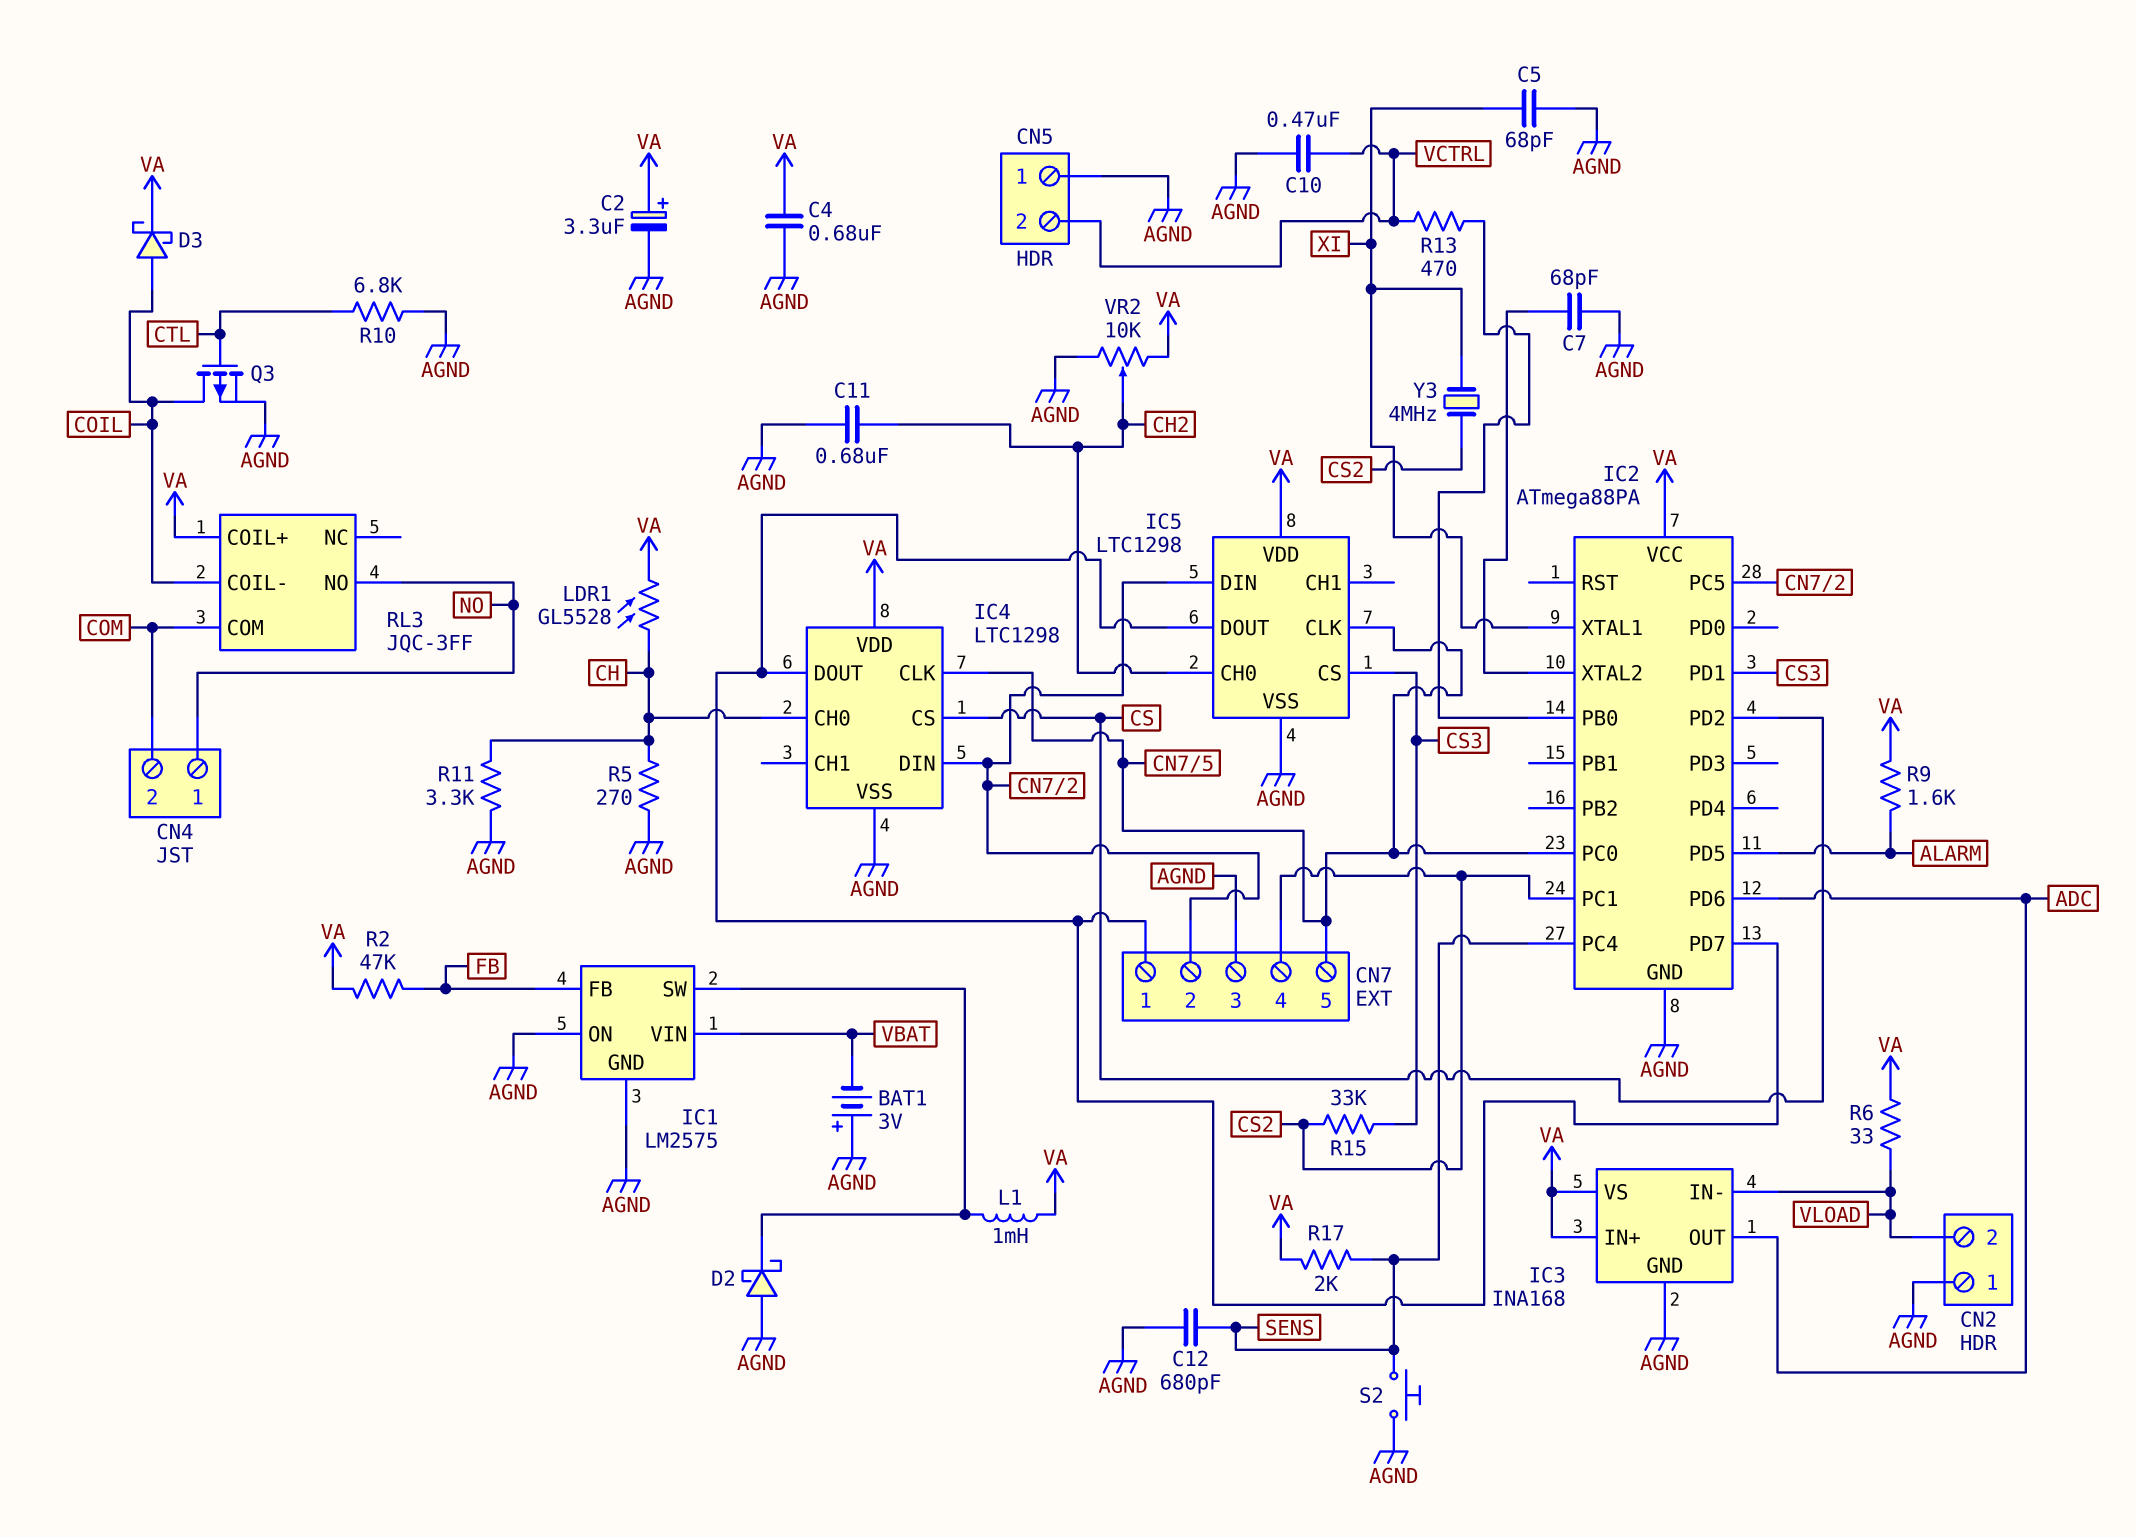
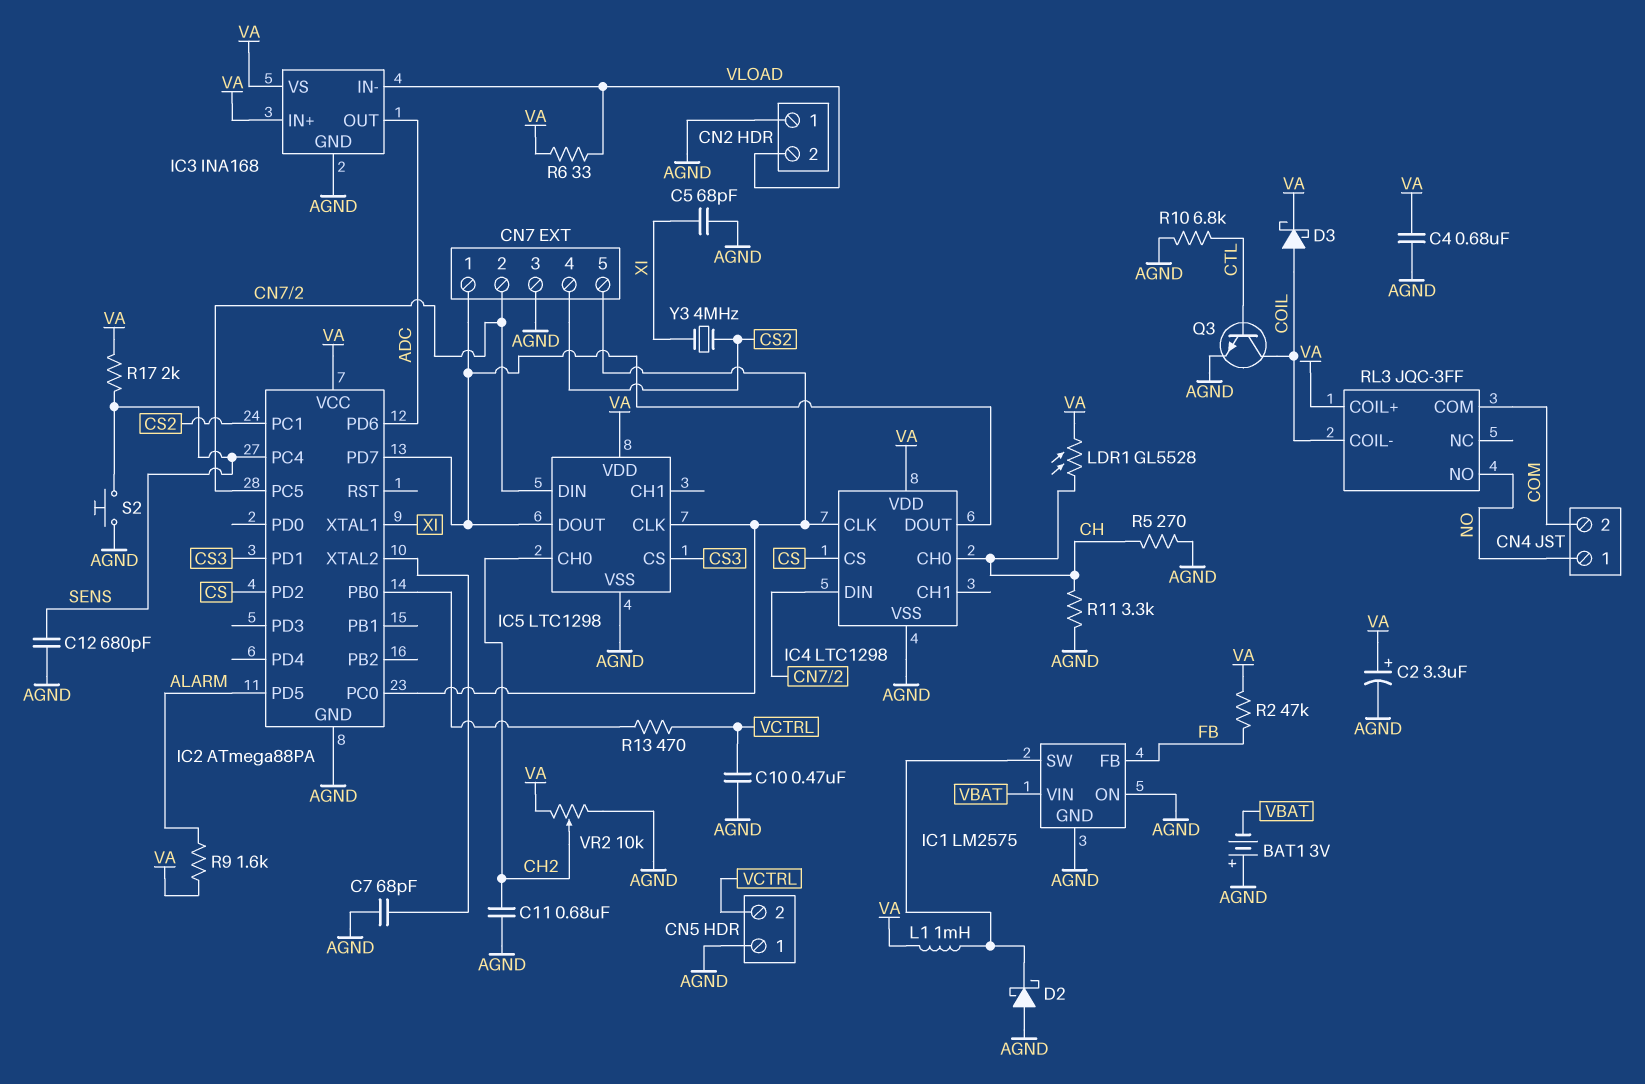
Q3: PMOS (G CTL, D COIL, S AGND) -> NPN (B CTL, C COIL, E AGND)
R15: 33k (CS2, CS3) -> none

